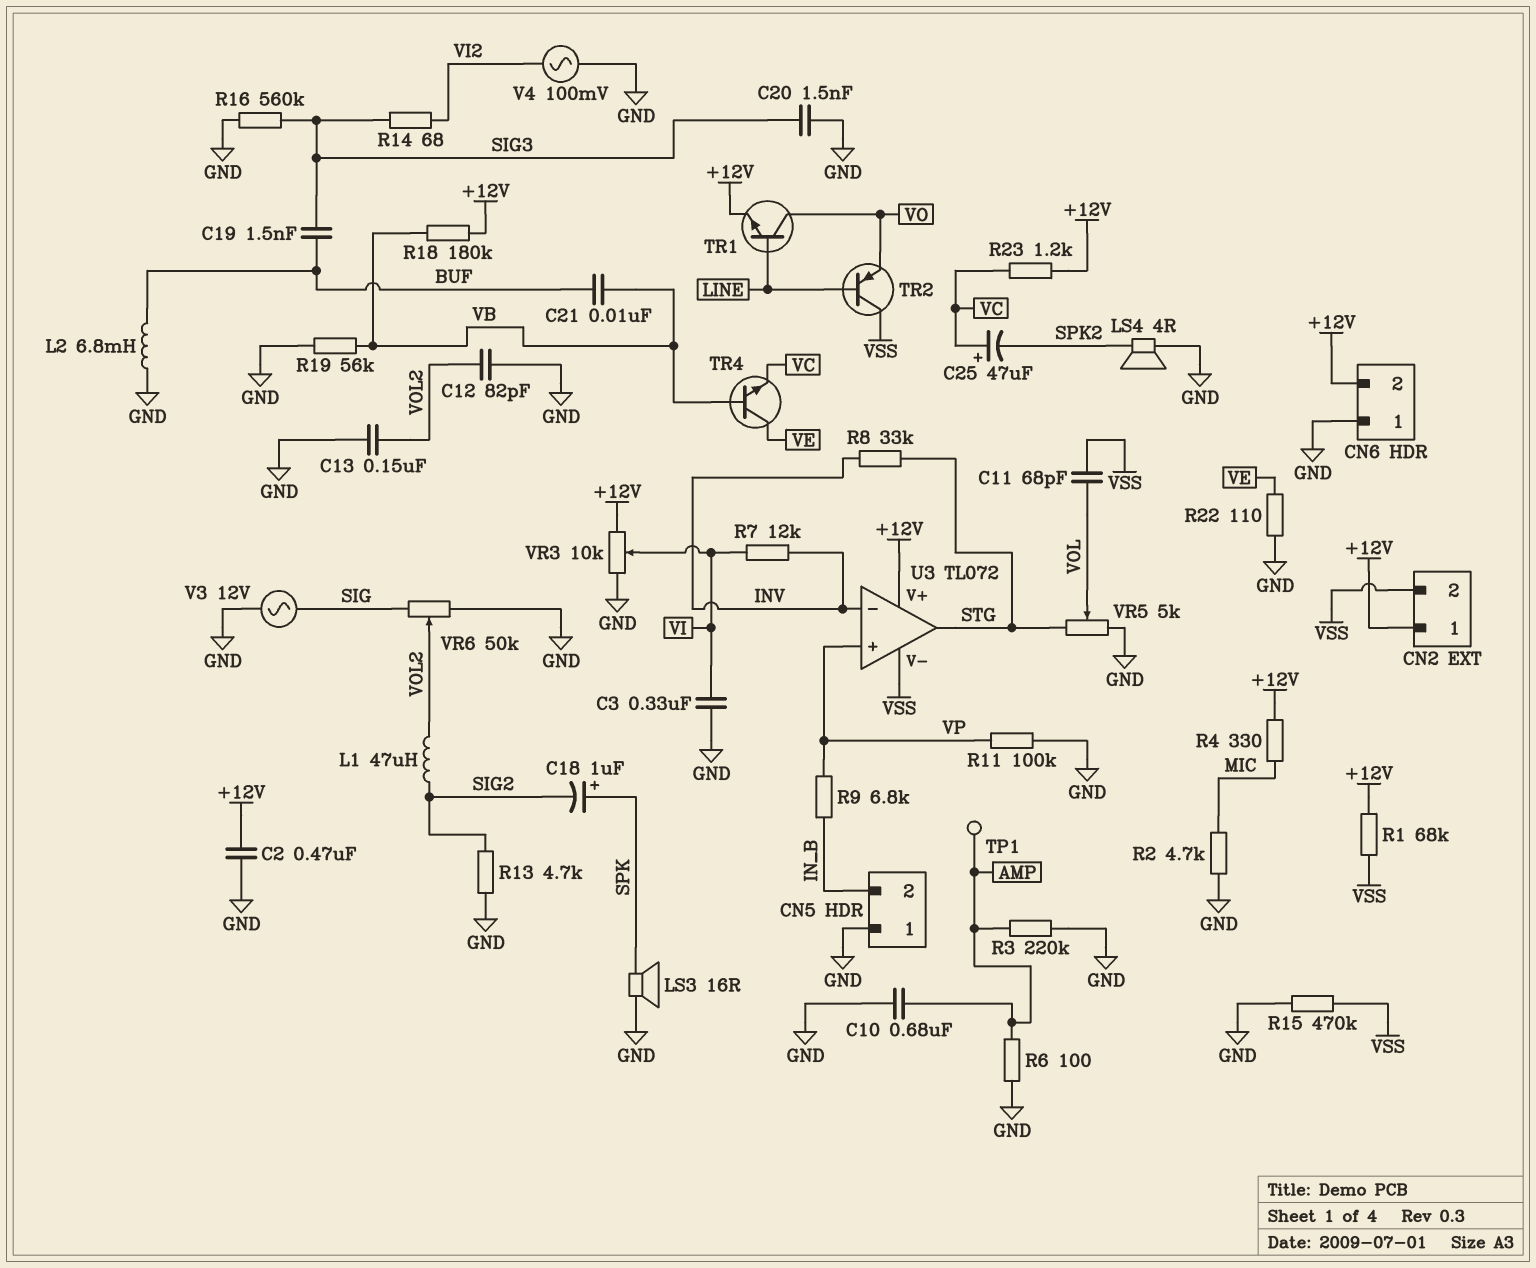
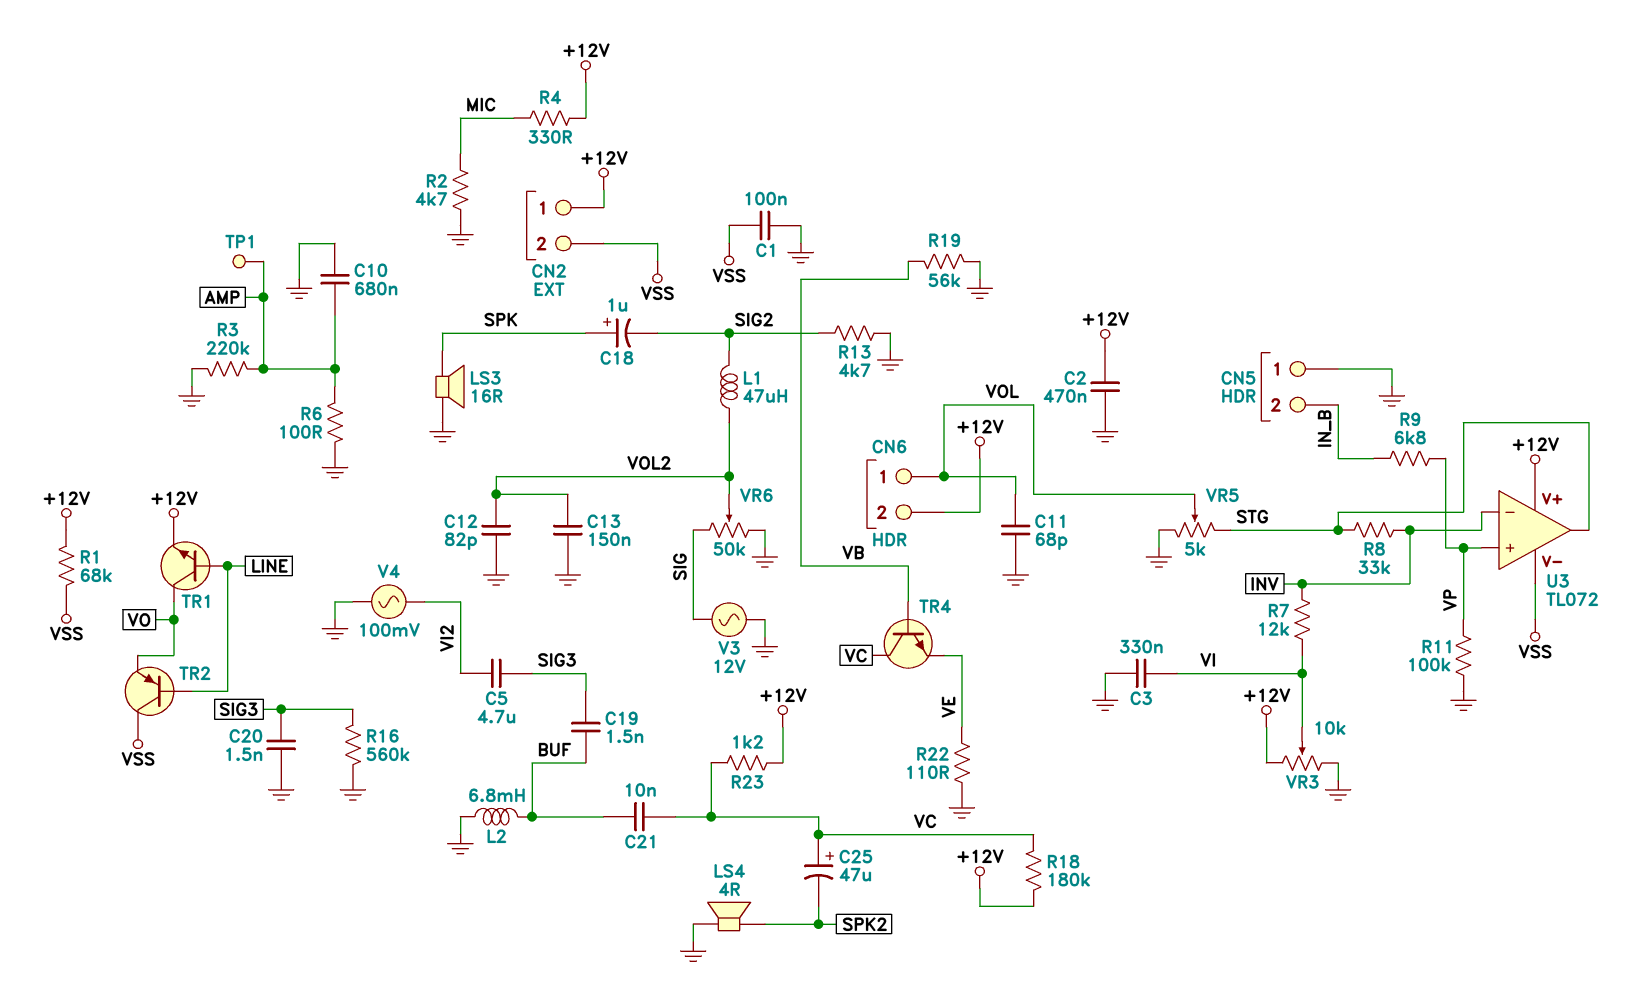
C1: none -> 100nF (GND, VSS)
C5: none -> 4.7uF (SIG3, VI2)
C11: 68pF (VOL, VSS) -> 68pF (GND, VOL)
C21: 10nF (BUF, VB) -> 10nF (BUF, VC)
CN6 pin 1: GND -> VOL
R14: 68 (SIG3, VI2) -> none
R15: 470k (GND, VSS) -> none
R18: 180k (+12V, VB) -> 180k (+12V, VC)
TR4: NPN (B VB, C VE, E VC) -> NPN (B VB, C VC, E VE)

